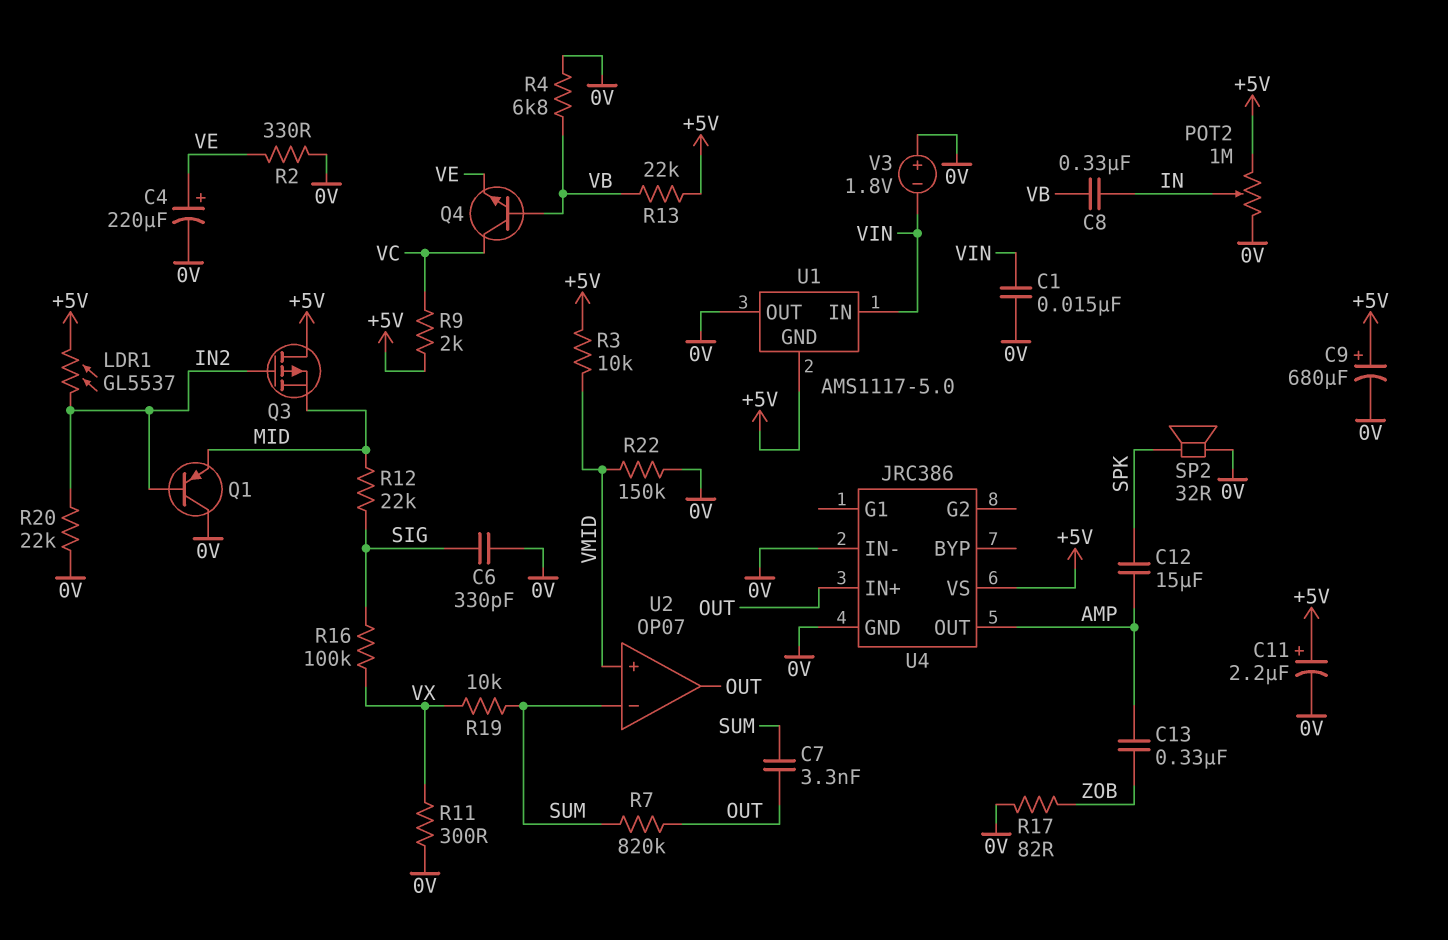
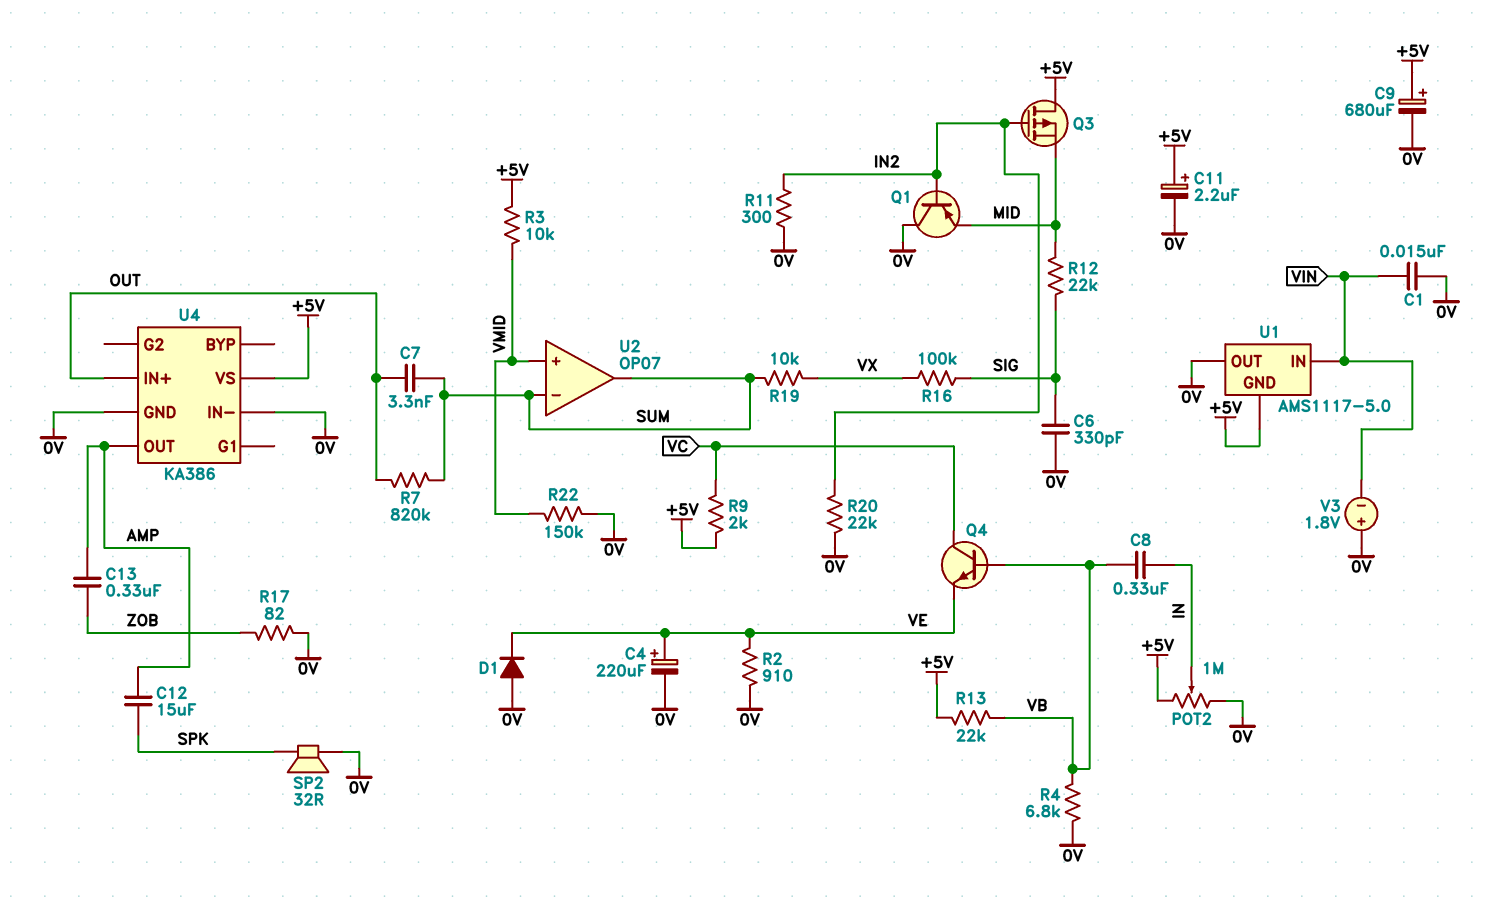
D1: none -> diode (A 0V, K VE)
LDR1: GL5537 (+5V, IN2) -> none
R2: 330 (0V, VE) -> 910 (0V, VE)
R11: 300 (0V, VX) -> 300 (0V, IN2)
U2 pin out: OUT -> SUM
U4: JRC386 -> KA386

